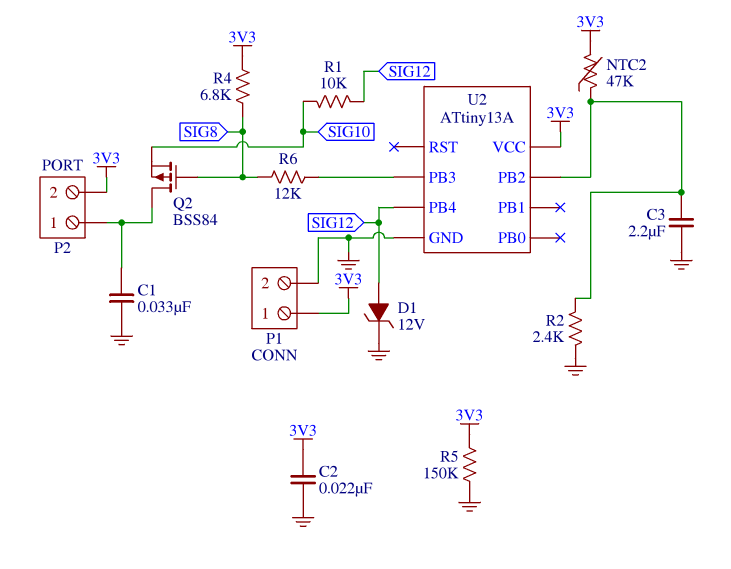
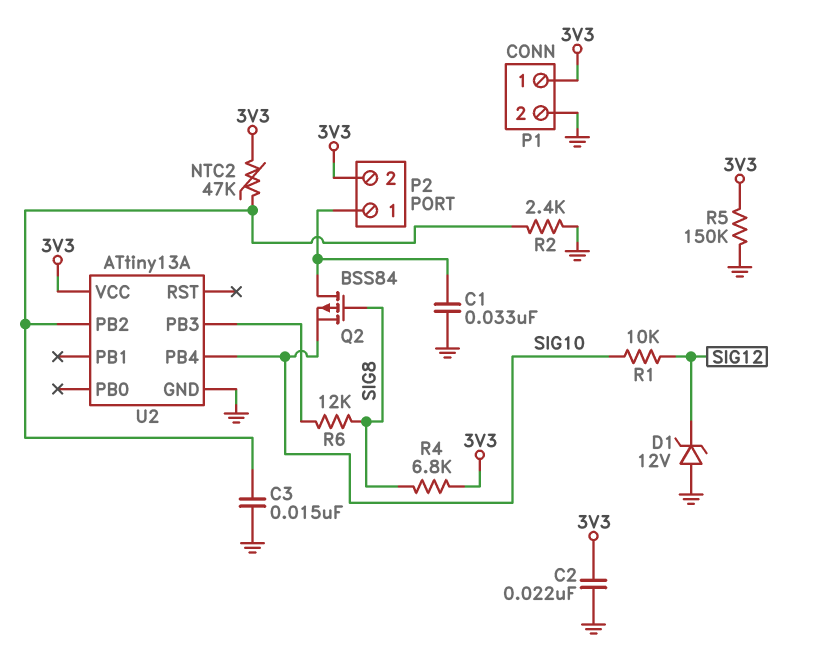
C3: 2.2uF (GND, U2/PB2) -> 15nF (GND, U2/PB2)
D1: zener 12V (A SIG12, K GND) -> zener 12V (A GND, K SIG12)
U2 pin PB4: SIG12 -> SIG10

